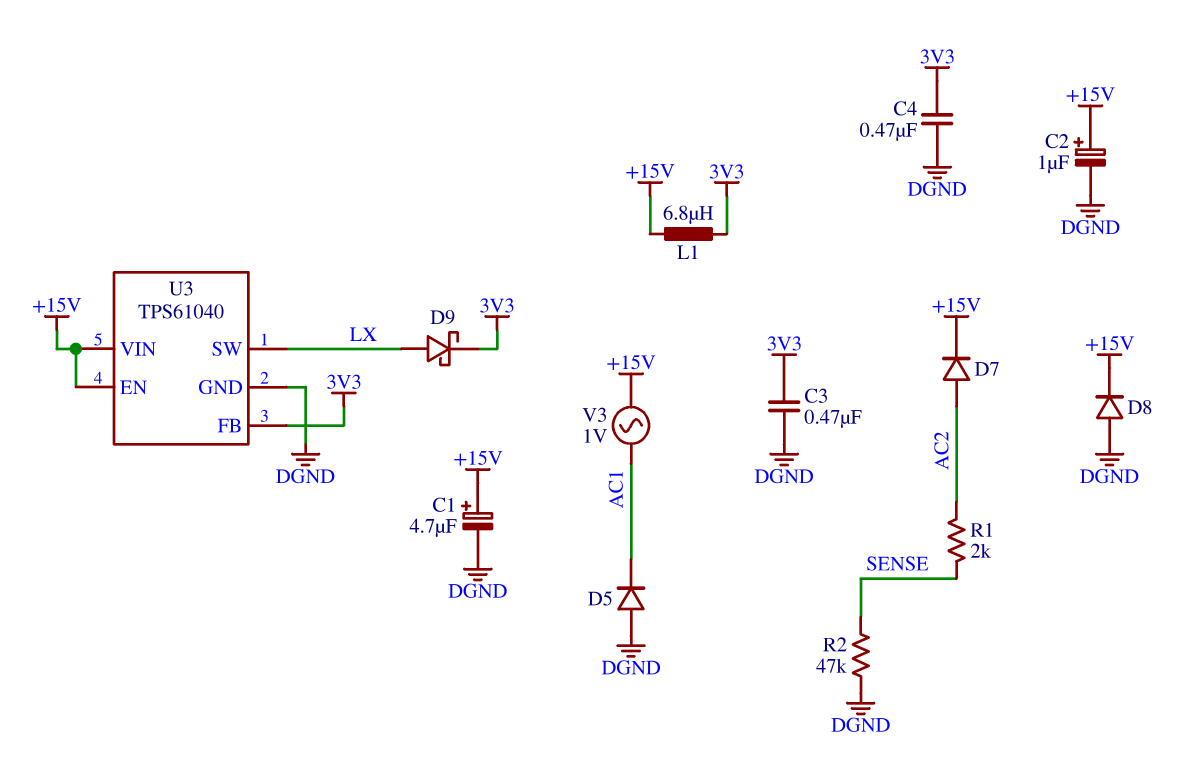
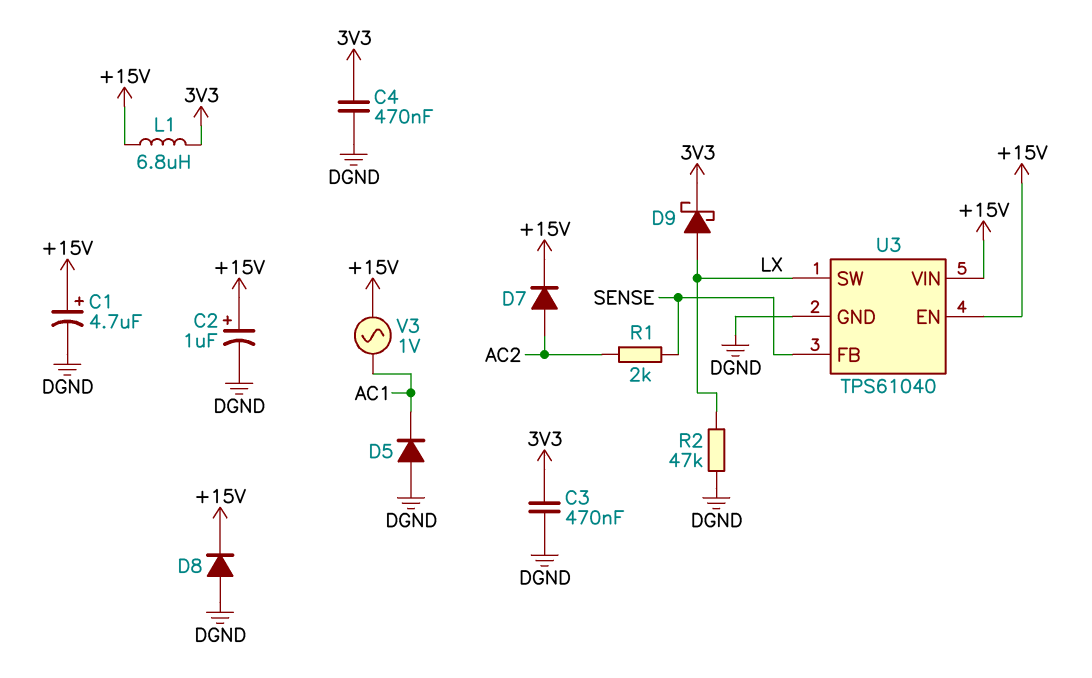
R2: 47k (DGND, SENSE) -> 47k (DGND, LX)
U3 pin FB: 3V3 -> SENSE

